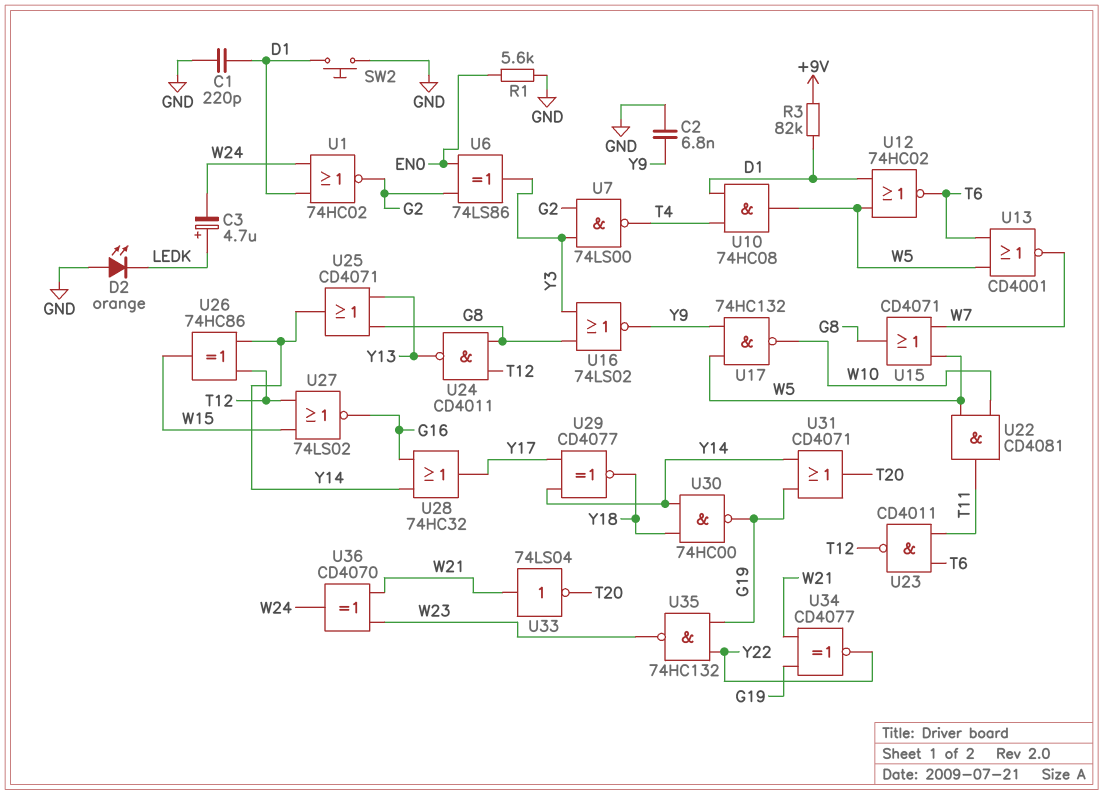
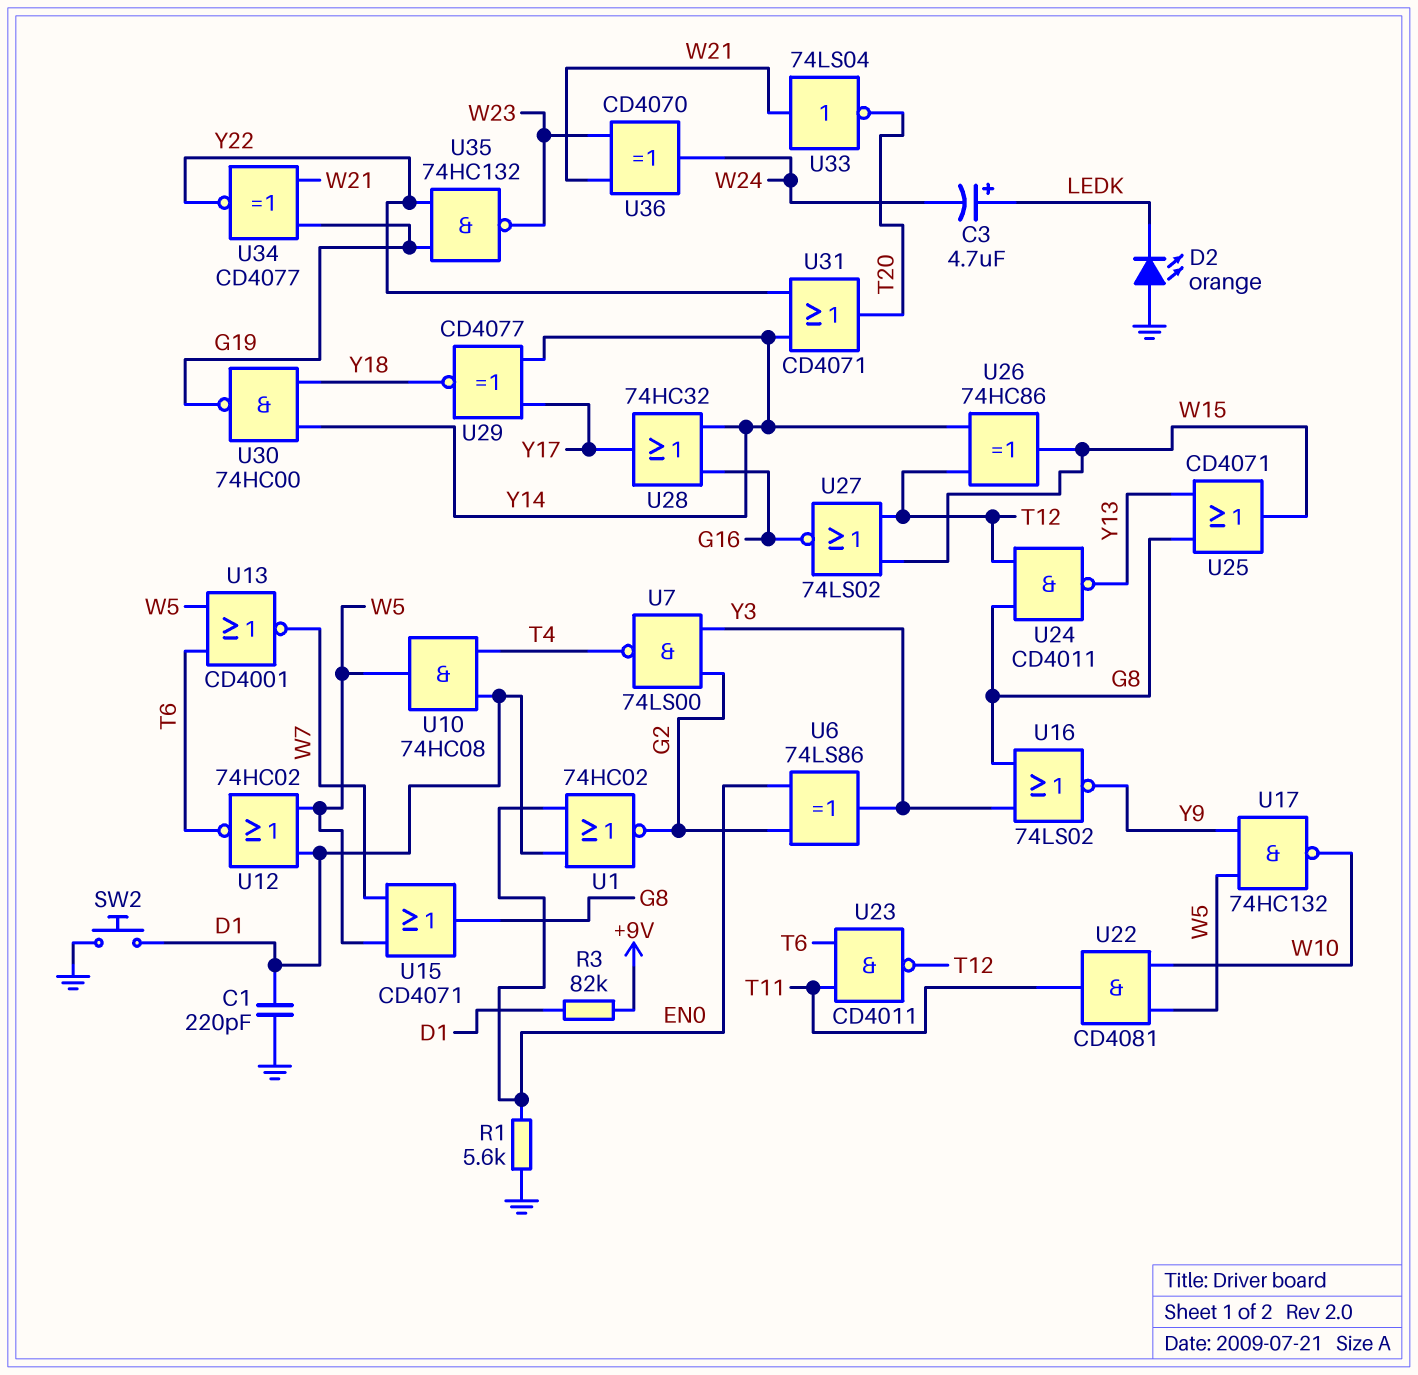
C2: 6.8nF (GND, Y9) -> none
U1: NOR 74HC02 (in D1, in W24, out G2) -> NOR 74HC02 (in D1, in EN0, out G2)
U25: OR CD4071 (in G8, in Y13, out Y14) -> OR CD4071 (in G8, in Y13, out W15)
U31: OR CD4071 (in G19, in Y14, out T20) -> OR CD4071 (in Y14, in Y22, out T20)

